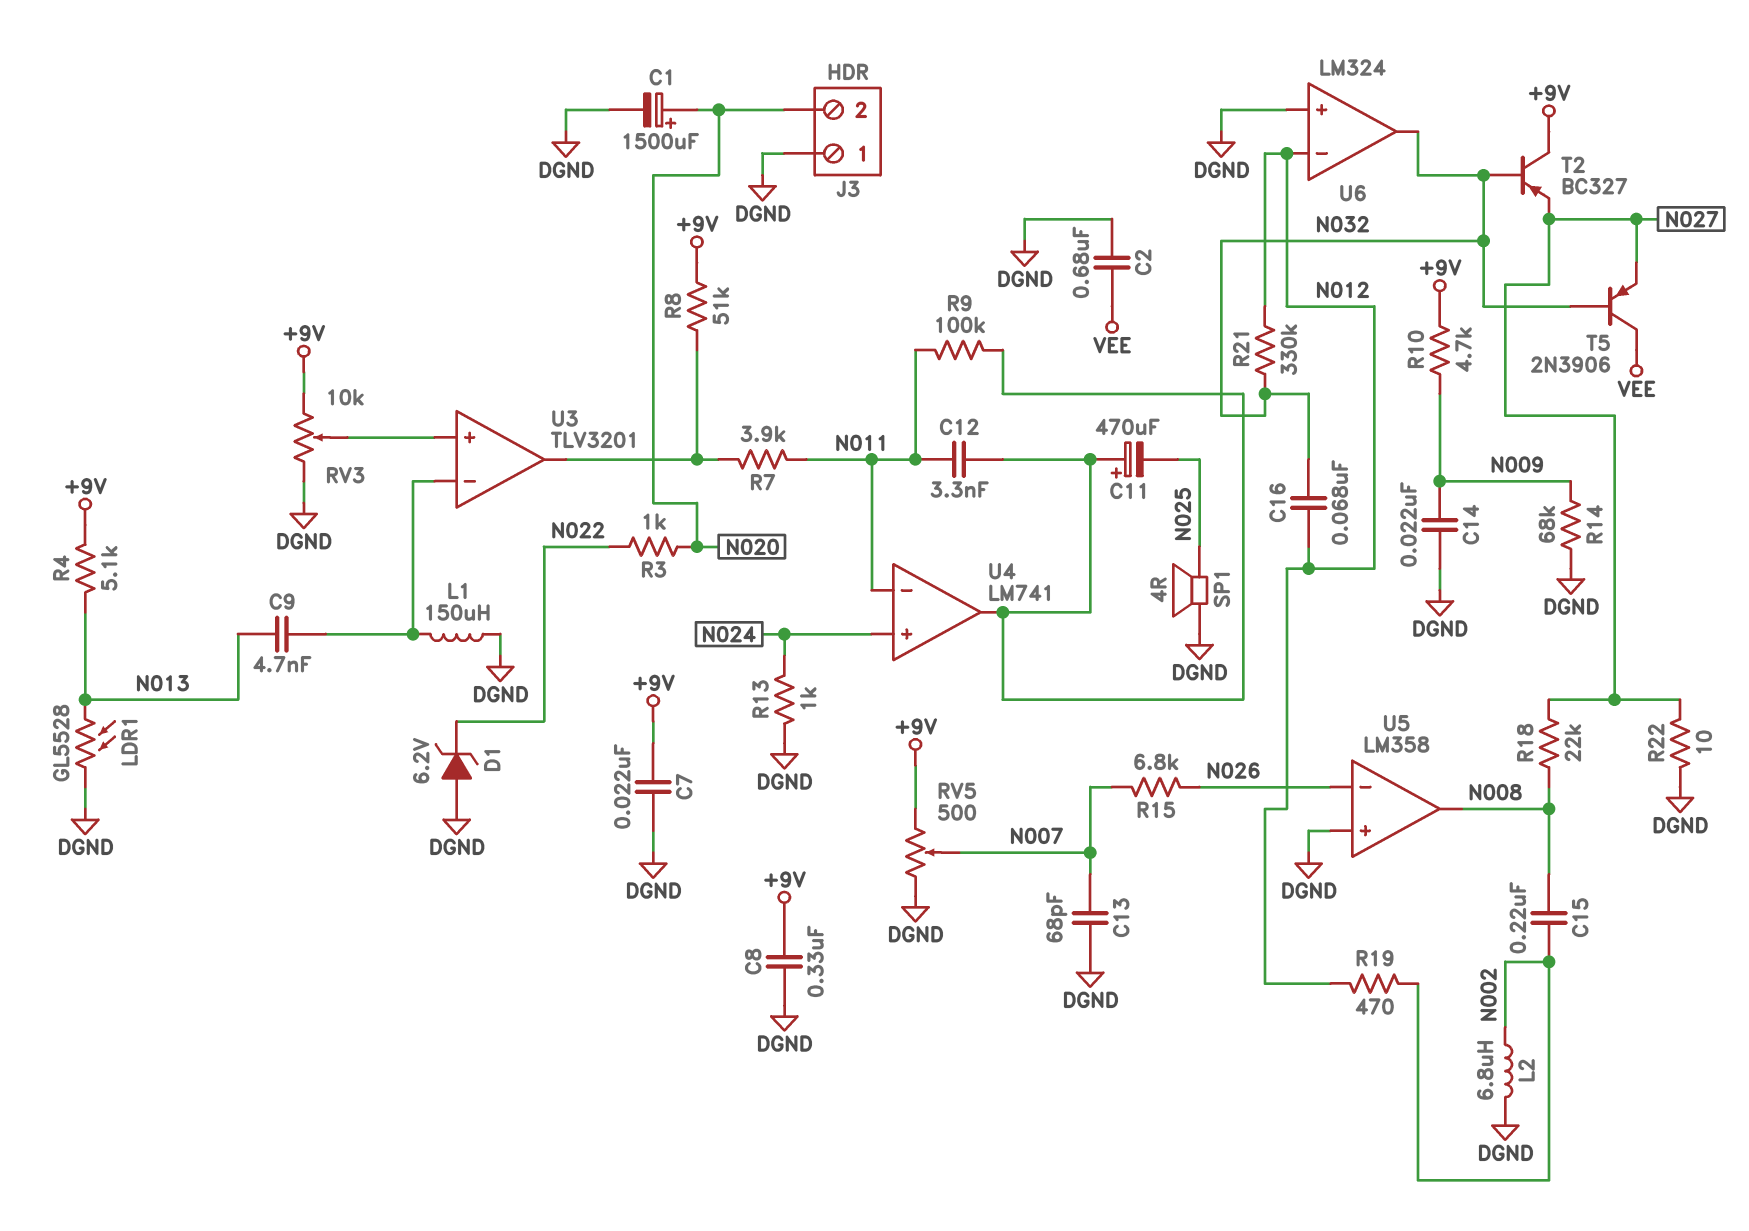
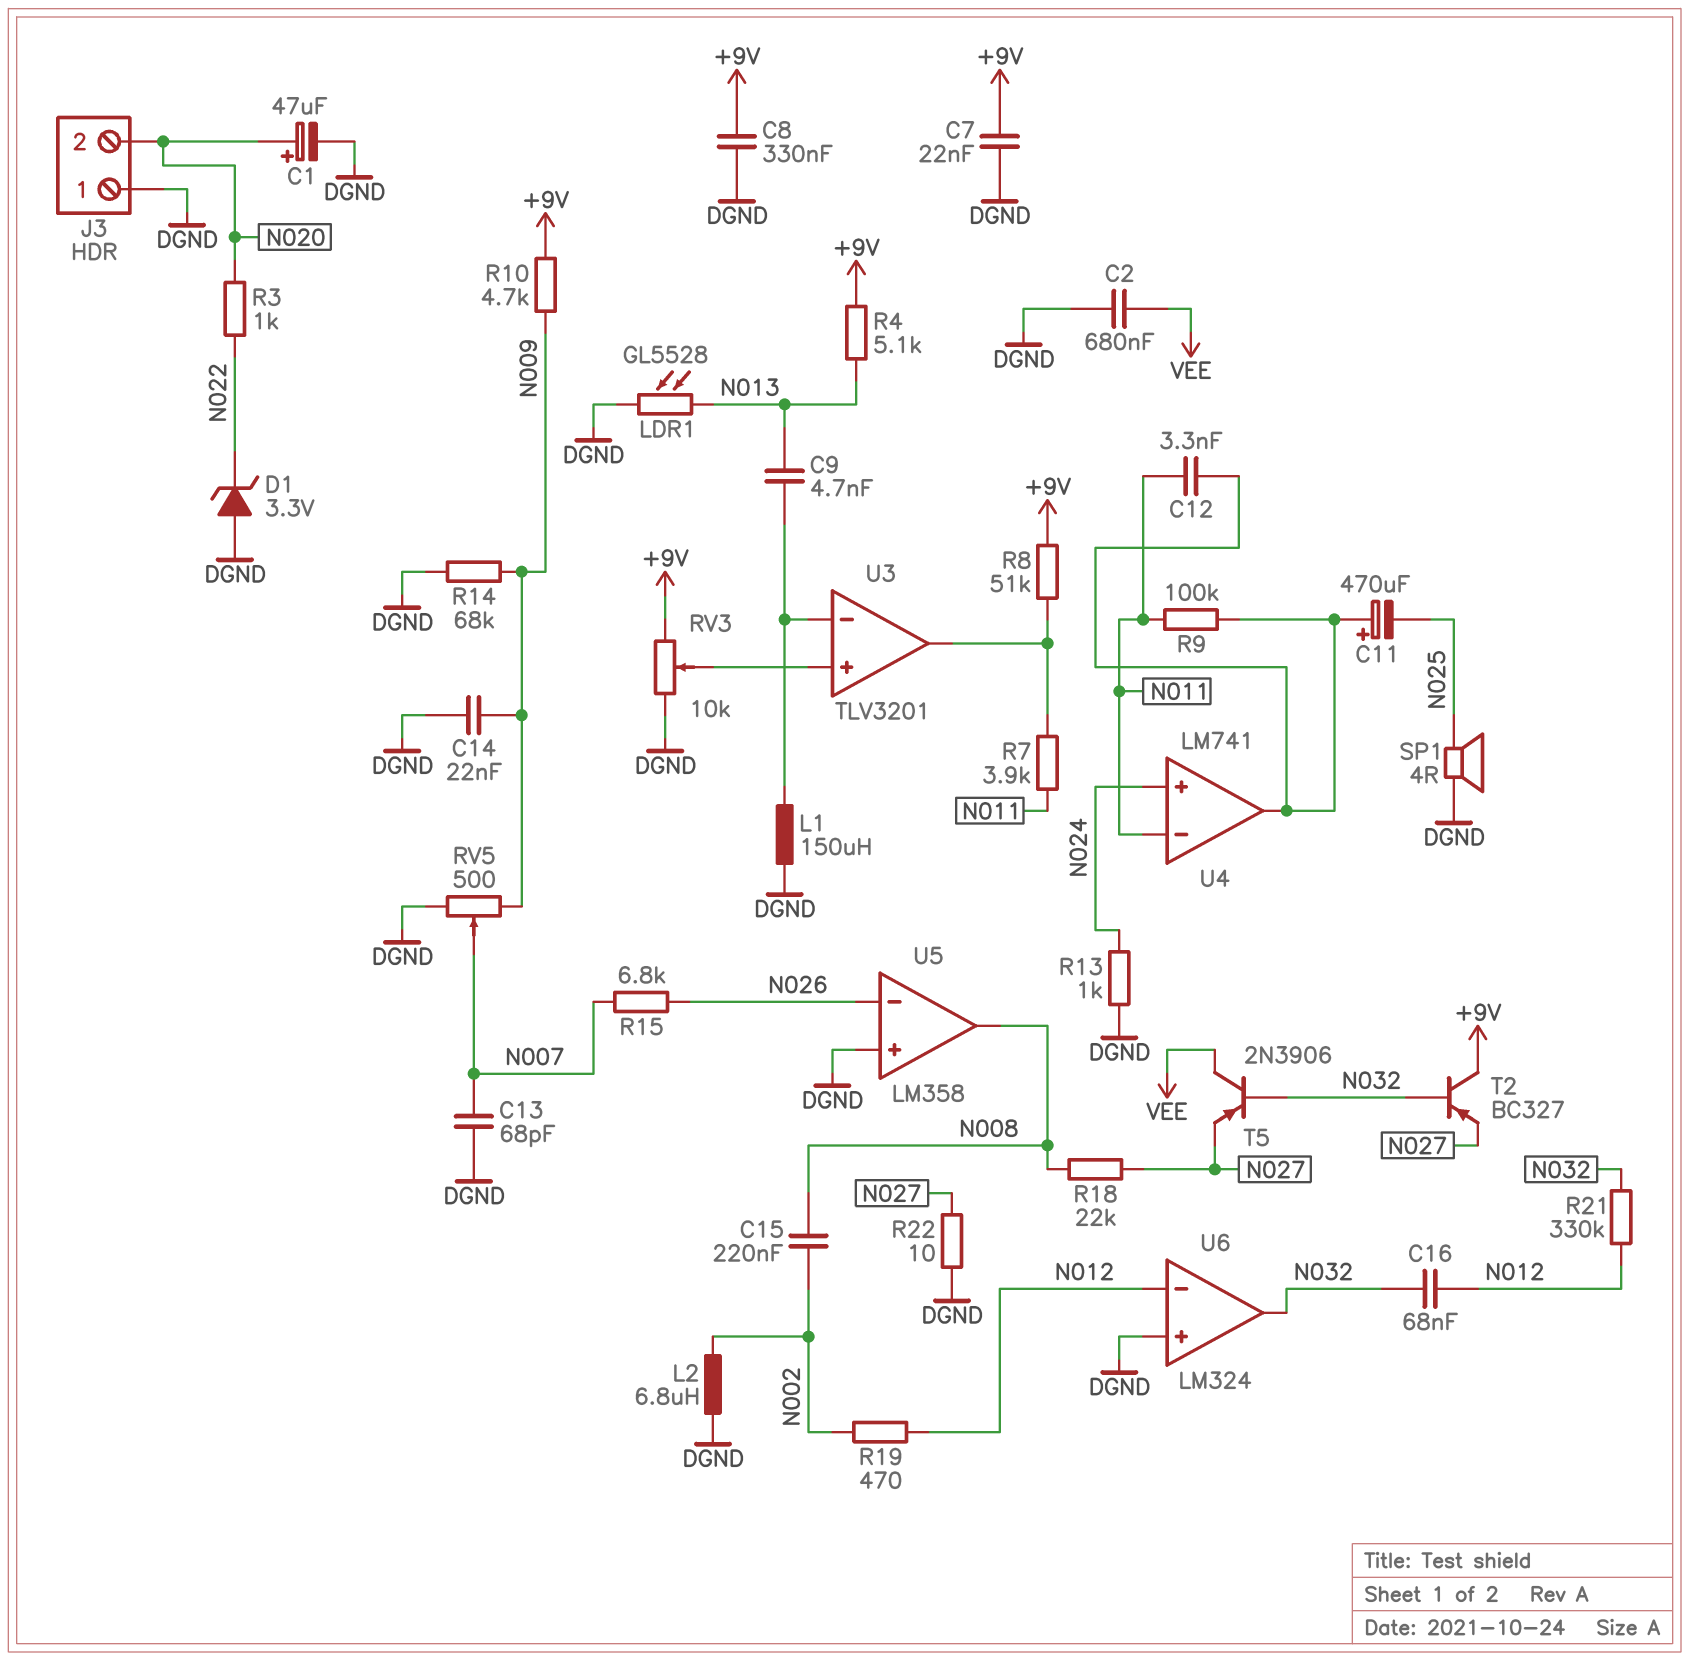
C1: 1500uF (plus N020, minus DGND) -> 47uF (plus N020, minus DGND)
D1: zener 6.2V (A DGND, K N022) -> zener 3.3V (A DGND, K N022)
RV5: 500 (+9V, DGND, wiper N007) -> 500 (DGND, N009, wiper N007)

